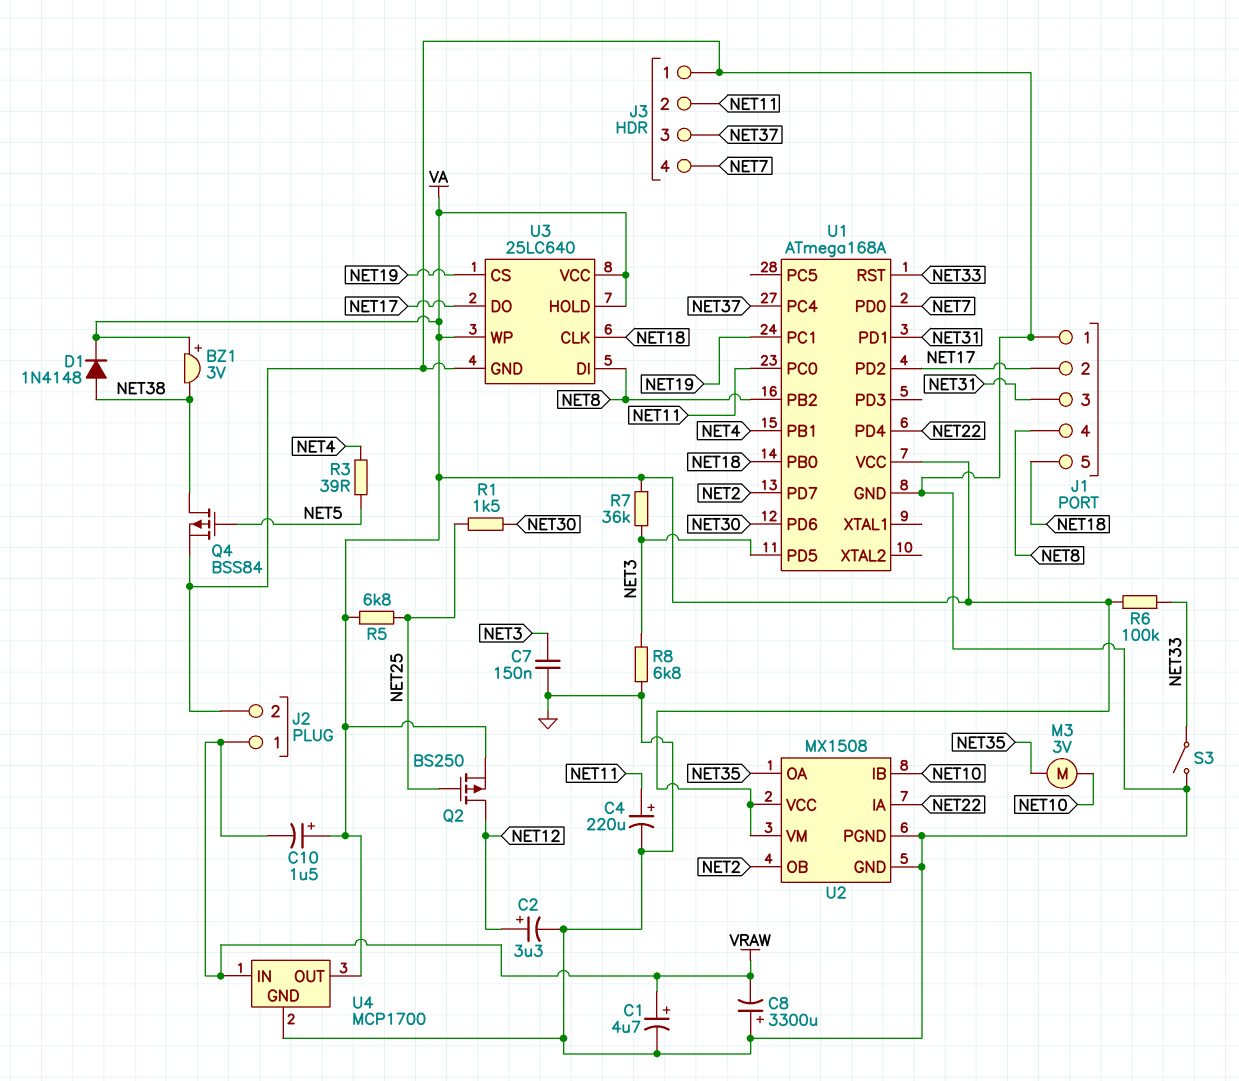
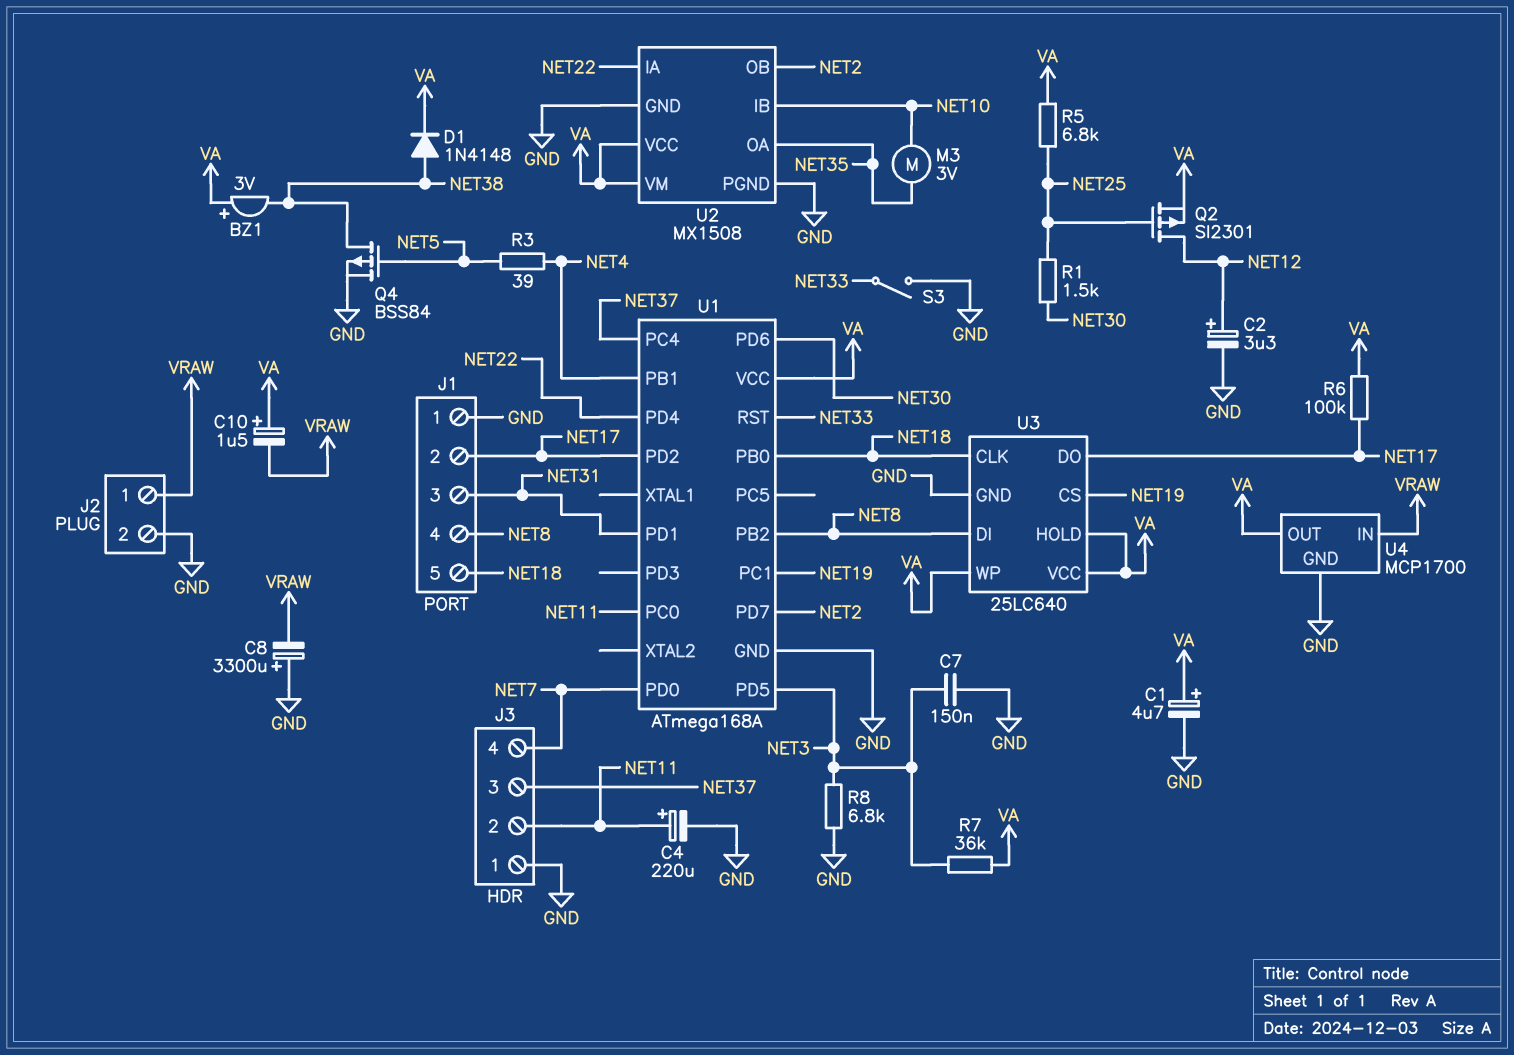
C1: 4.7uF (plus VRAW, minus GND) -> 4.7uF (plus VA, minus GND)
Q2: PMOS BS250 (G NET25, D NET12, S VA) -> PMOS SI2301 (G NET25, D NET12, S VA)
R6: 100k (NET33, VA) -> 100k (NET17, VA)

